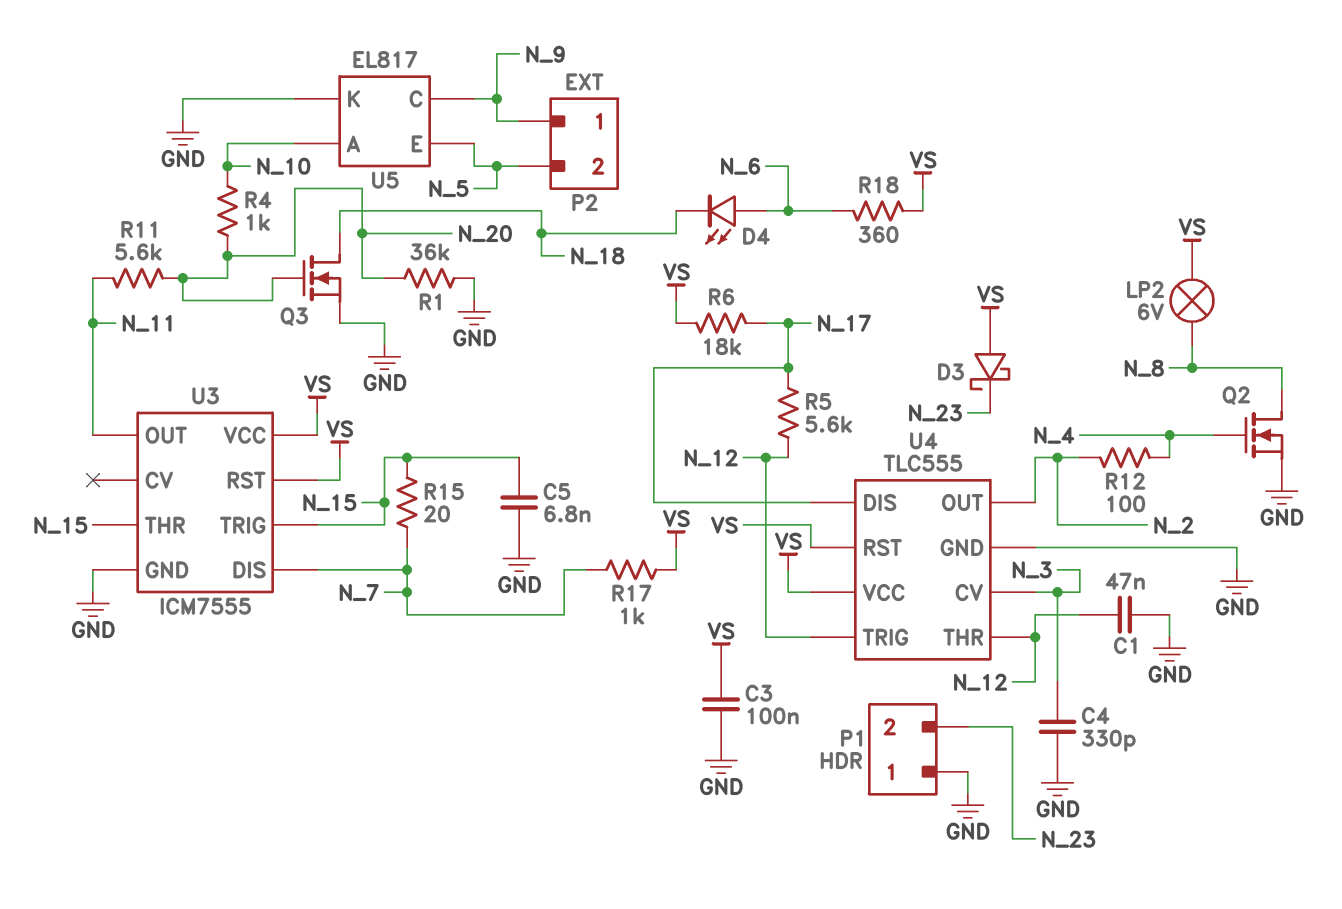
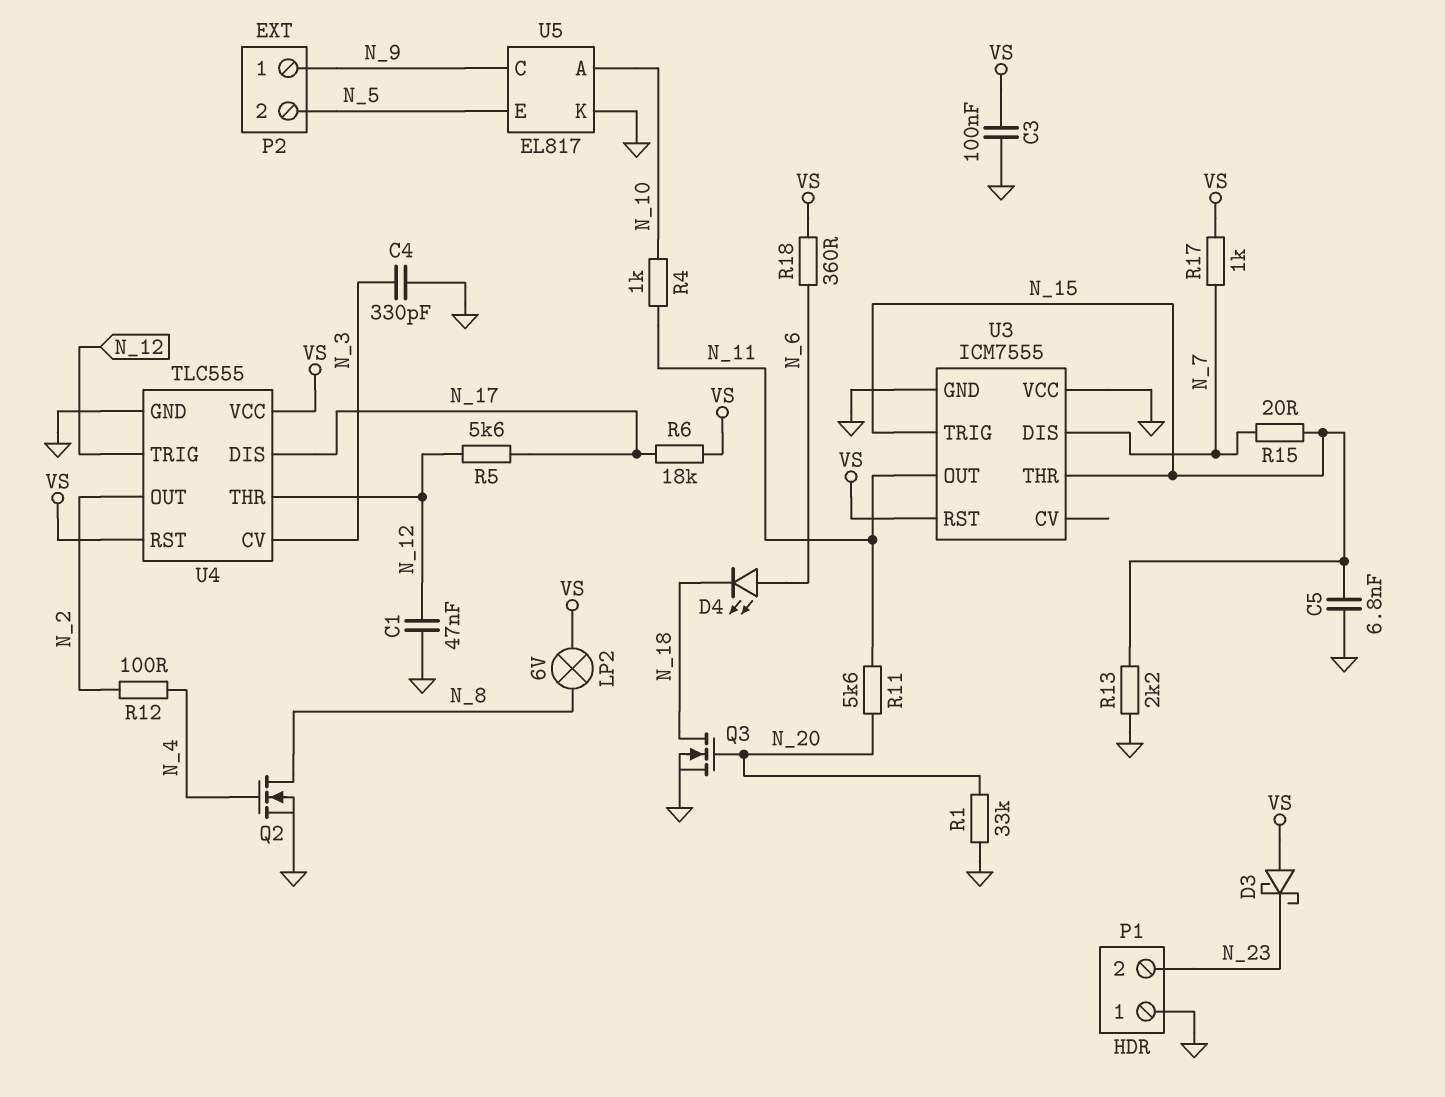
R1: 36k (GND, N_20) -> 33k (GND, N_20)
R4: 1k (N_10, N_20) -> 1k (N_10, N_11)
R13: none -> 2.2k (GND, N_15)
U3 pin VCC: VS -> GND

